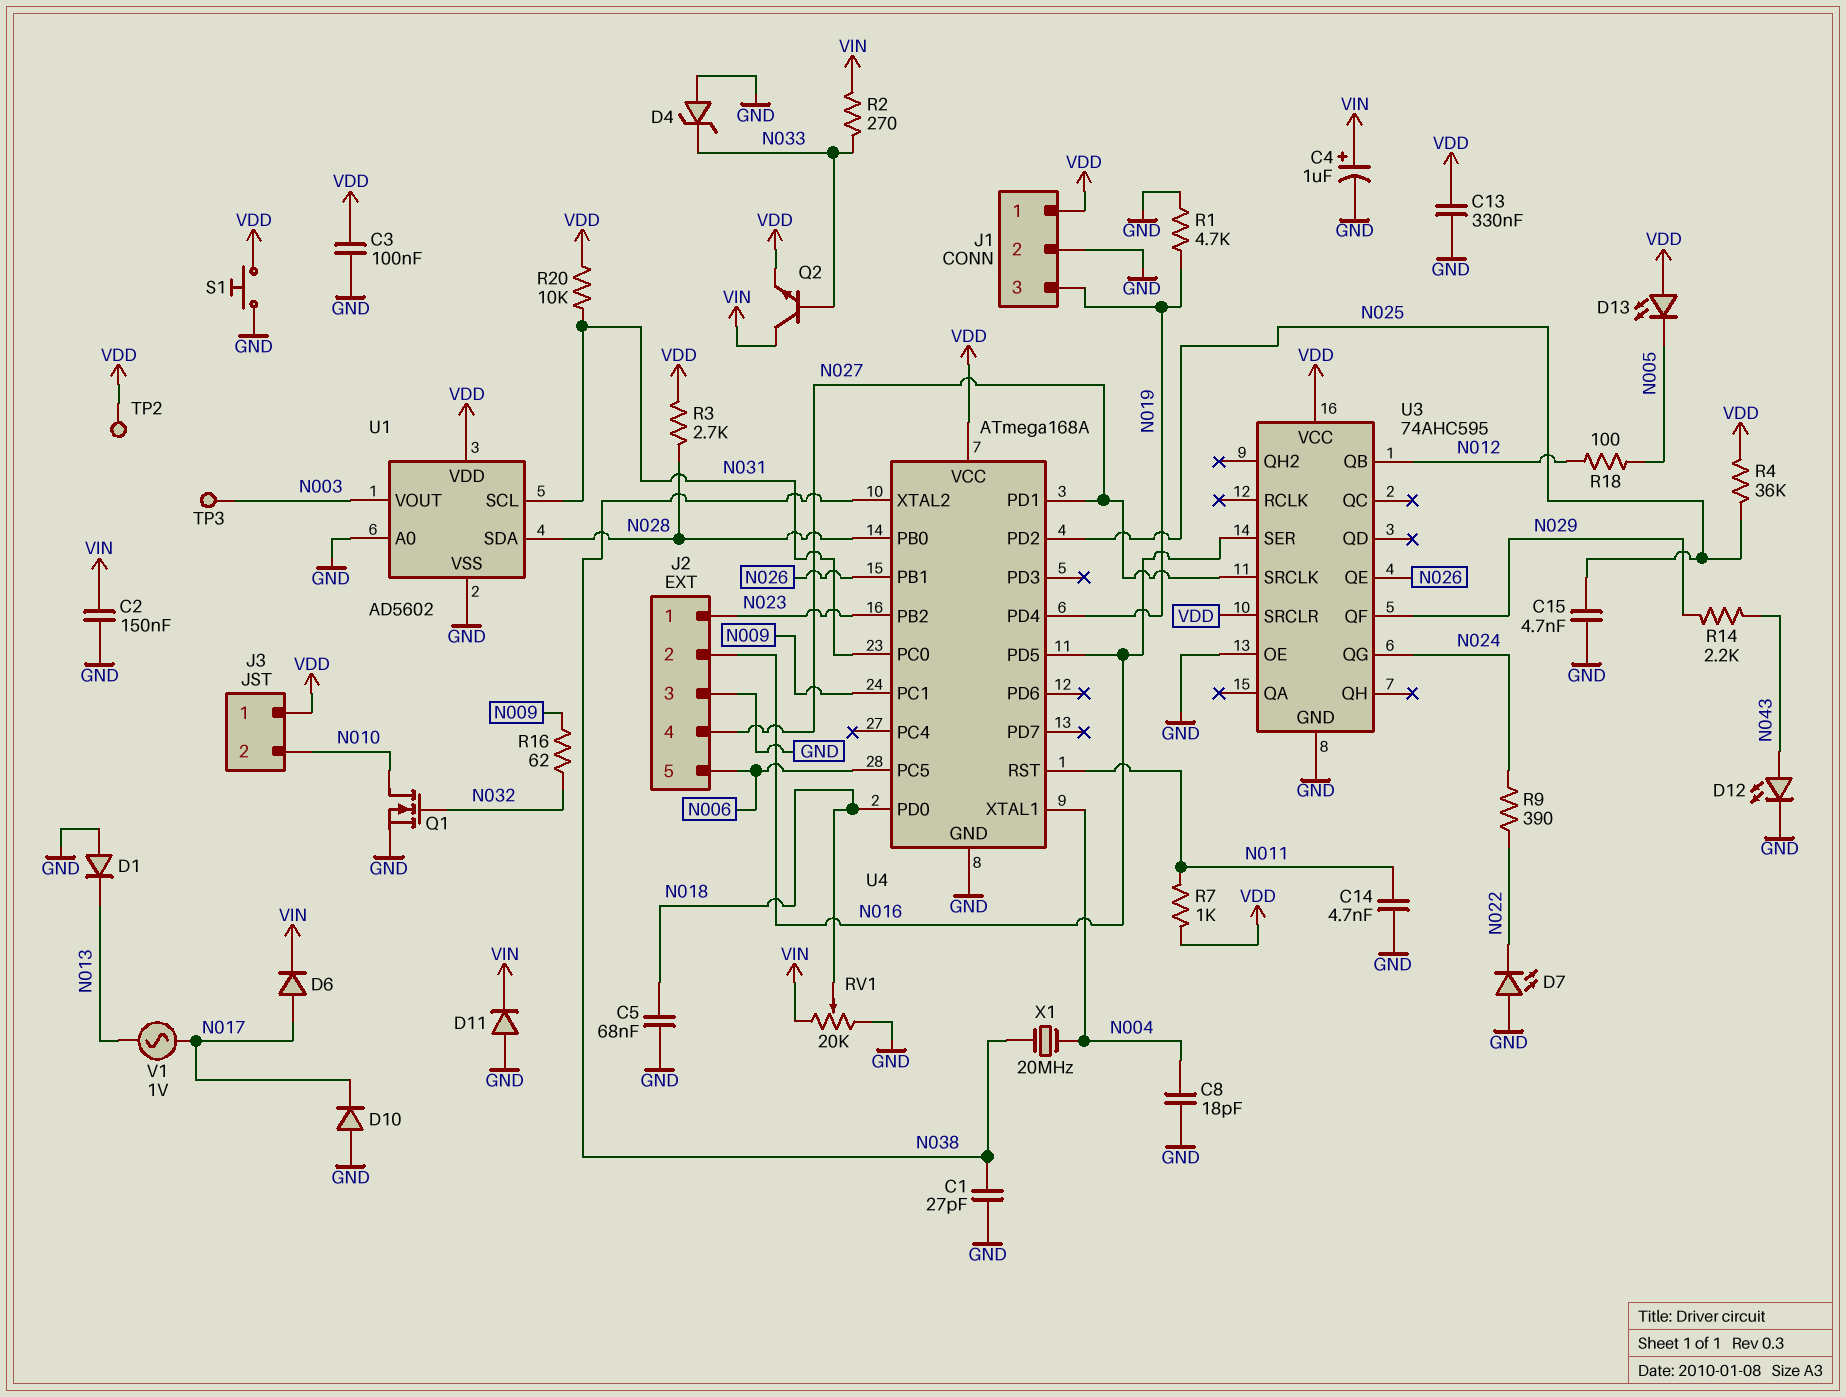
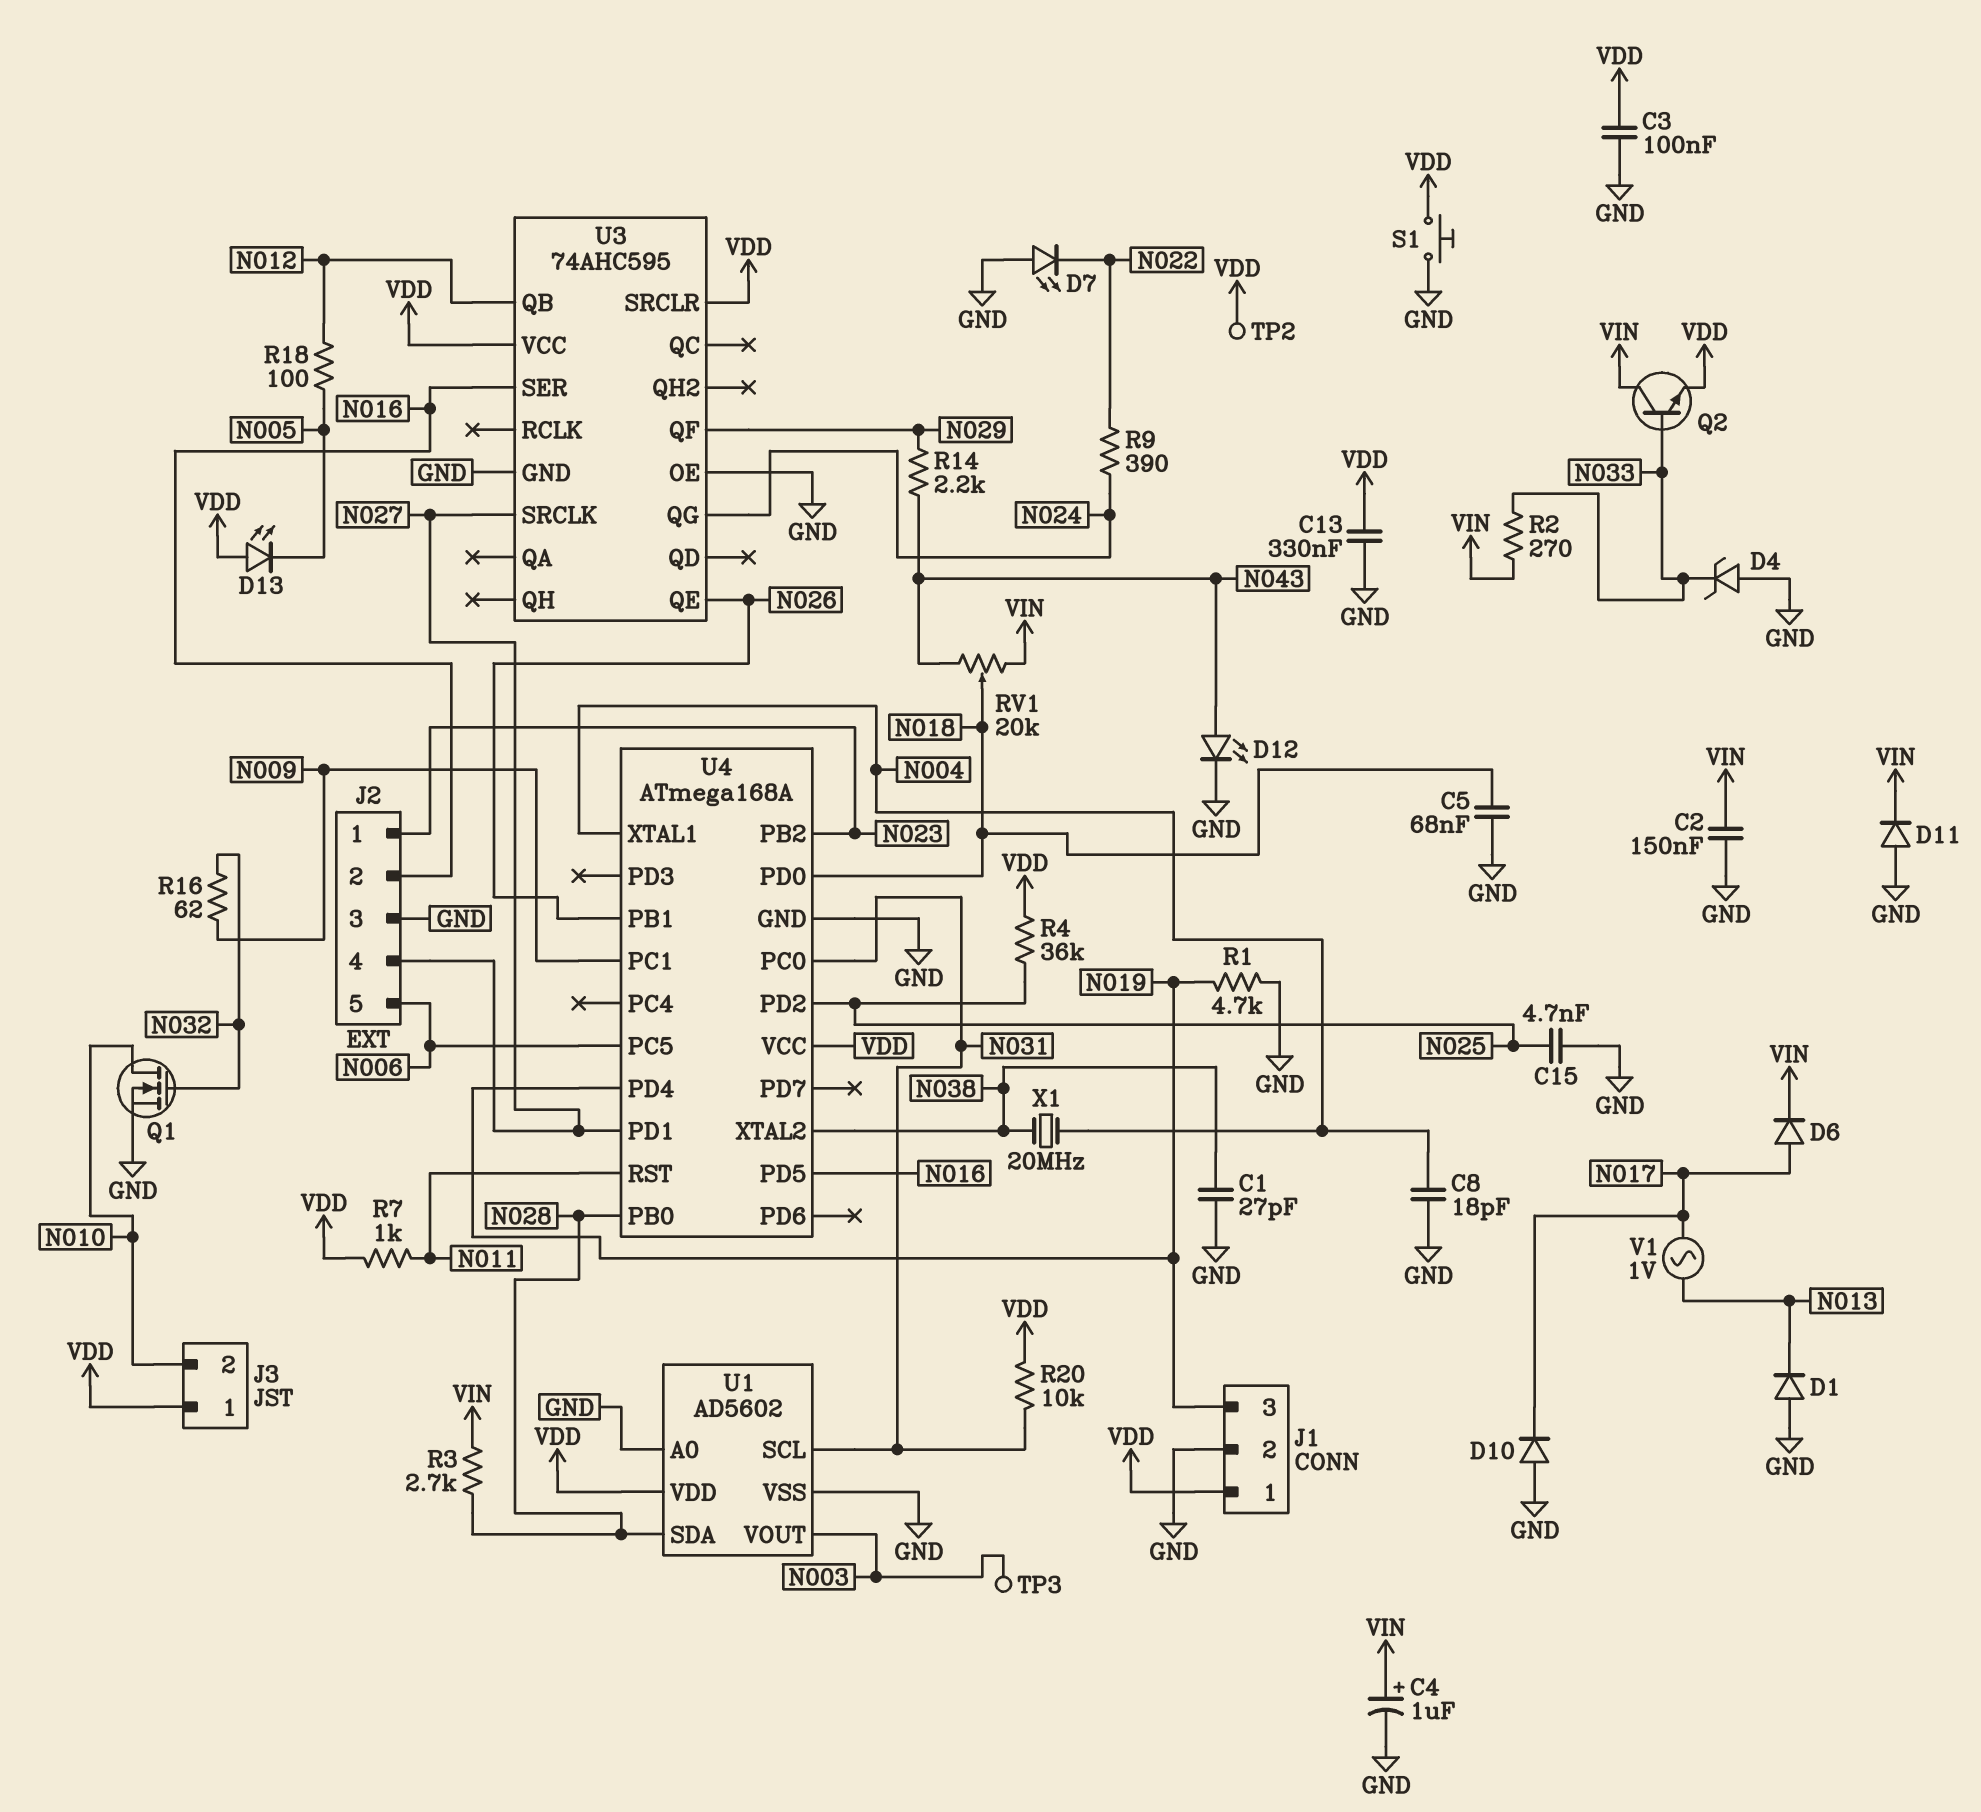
C14: 4.7nF (GND, N011) -> none
R3: 2.7k (N028, VDD) -> 2.7k (N028, VIN)
RV1: 20k (GND, VIN, wiper N018) -> 20k (N043, VIN, wiper N018)

